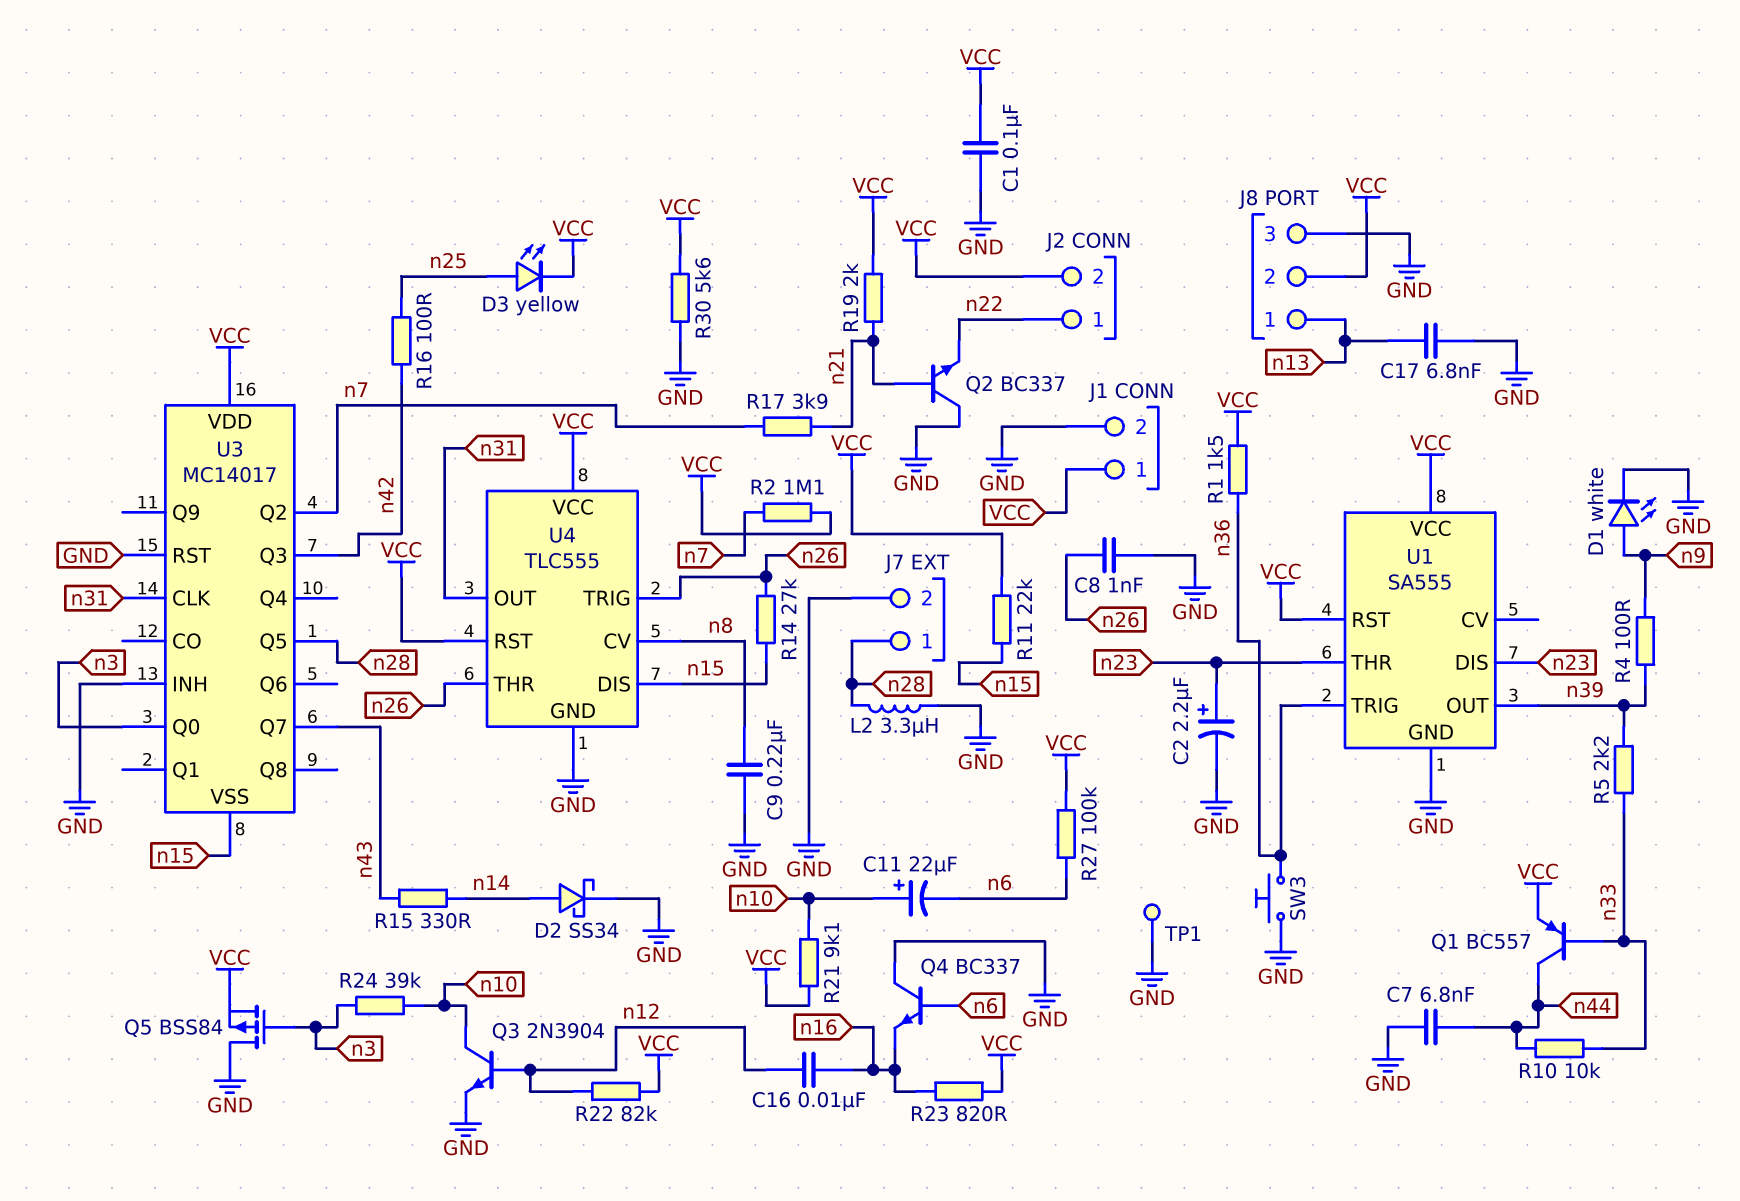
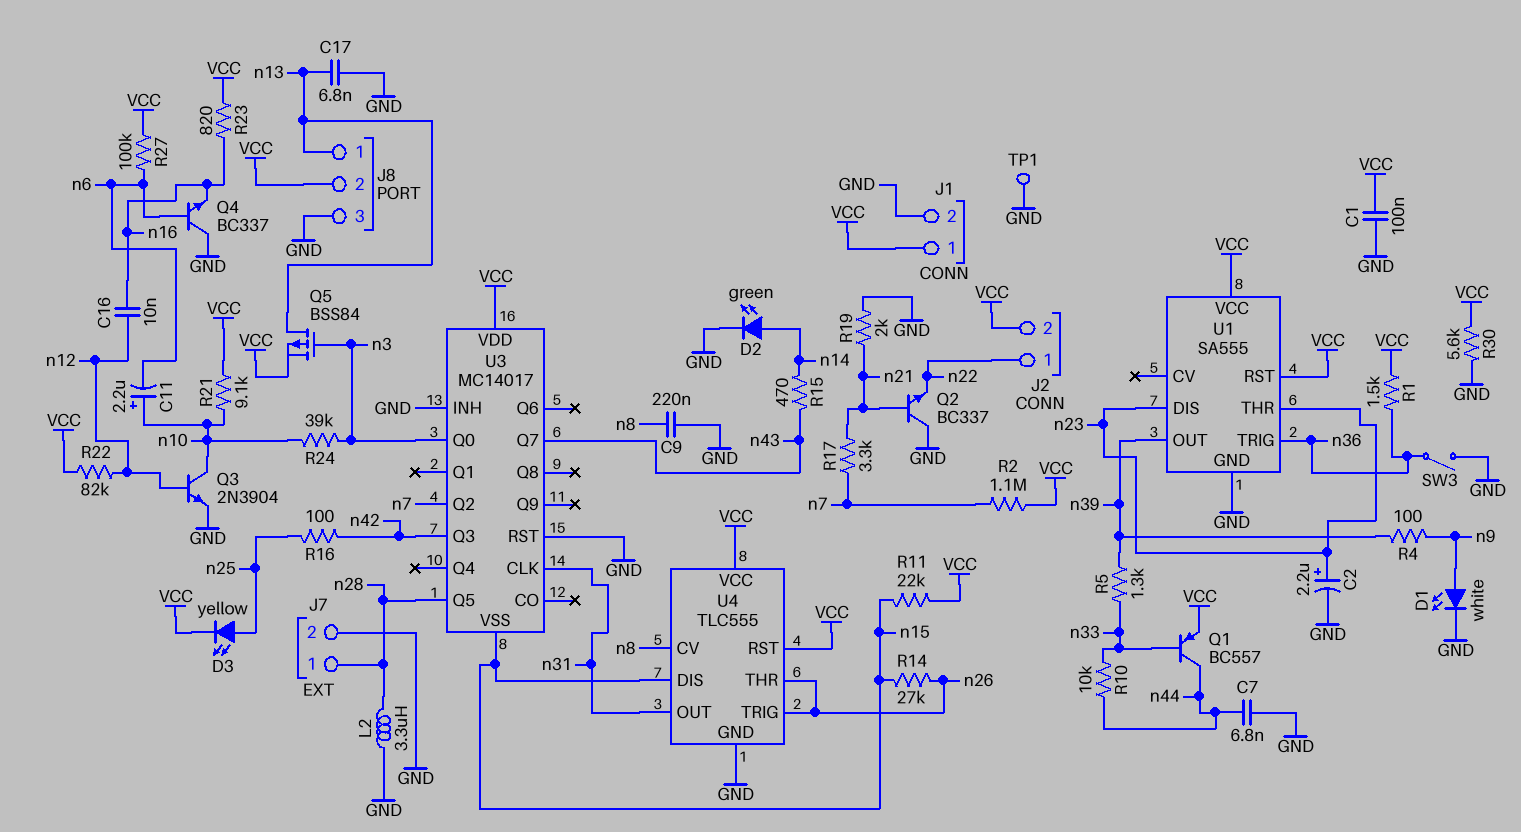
C8: 1nF (GND, n26) -> none
C11: 22uF (plus n10, minus n6) -> 2.2uF (plus n10, minus n6)
D2: schottky SS34 (A n14, K GND) -> LED green (A n14, K GND)
Q5: PMOS BSS84 (G n3, D GND, S VCC) -> PMOS BSS84 (G n3, D n13, S VCC)
R5: 2.2k (n33, n39) -> 1.3k (n33, n39)
R15: 330 (n14, n43) -> 470 (n14, n43)
R17: 3.9k (n7, n21) -> 3.3k (n7, n21)
R19: 2k (VCC, n21) -> 2k (GND, n21)
SW3: button (GND, n36) -> switch (GND, n36)

